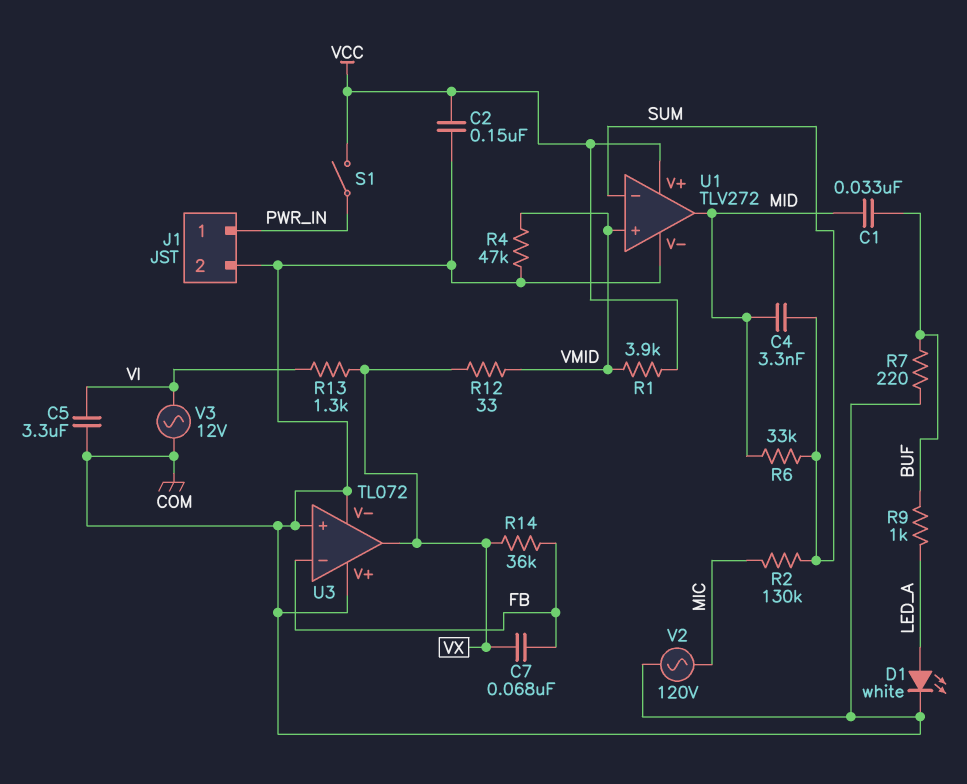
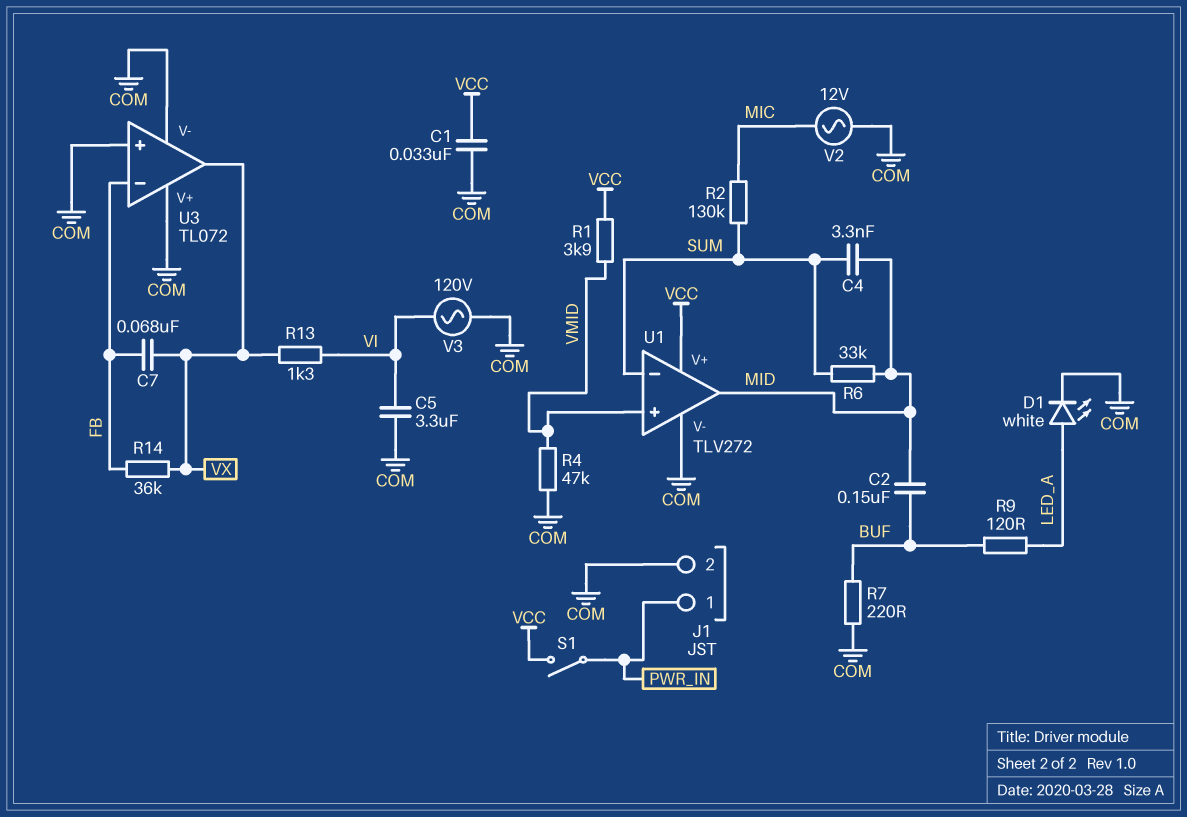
C1: 33nF (BUF, MID) -> 33nF (COM, VCC)
C2: 150nF (COM, VCC) -> 150nF (BUF, MID)
R9: 1k (BUF, LED_A) -> 120 (BUF, LED_A)
R12: 33 (VMID, VX) -> none
V2: AC 120V (COM, MIC) -> AC 12V (COM, MIC)
V3: AC 12V (COM, VI) -> AC 120V (COM, VI)

